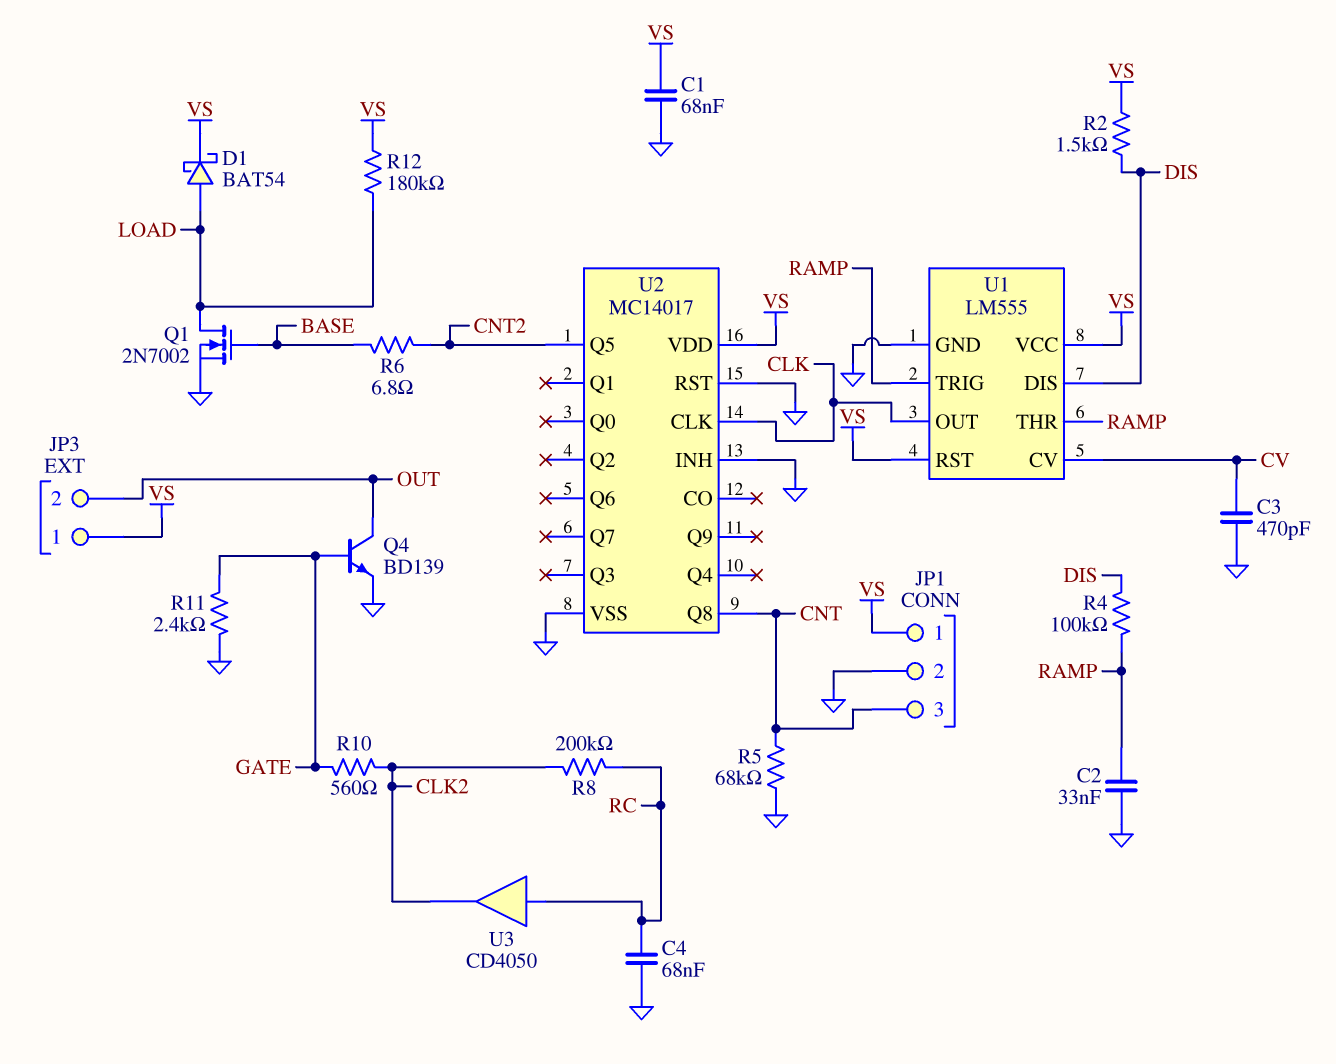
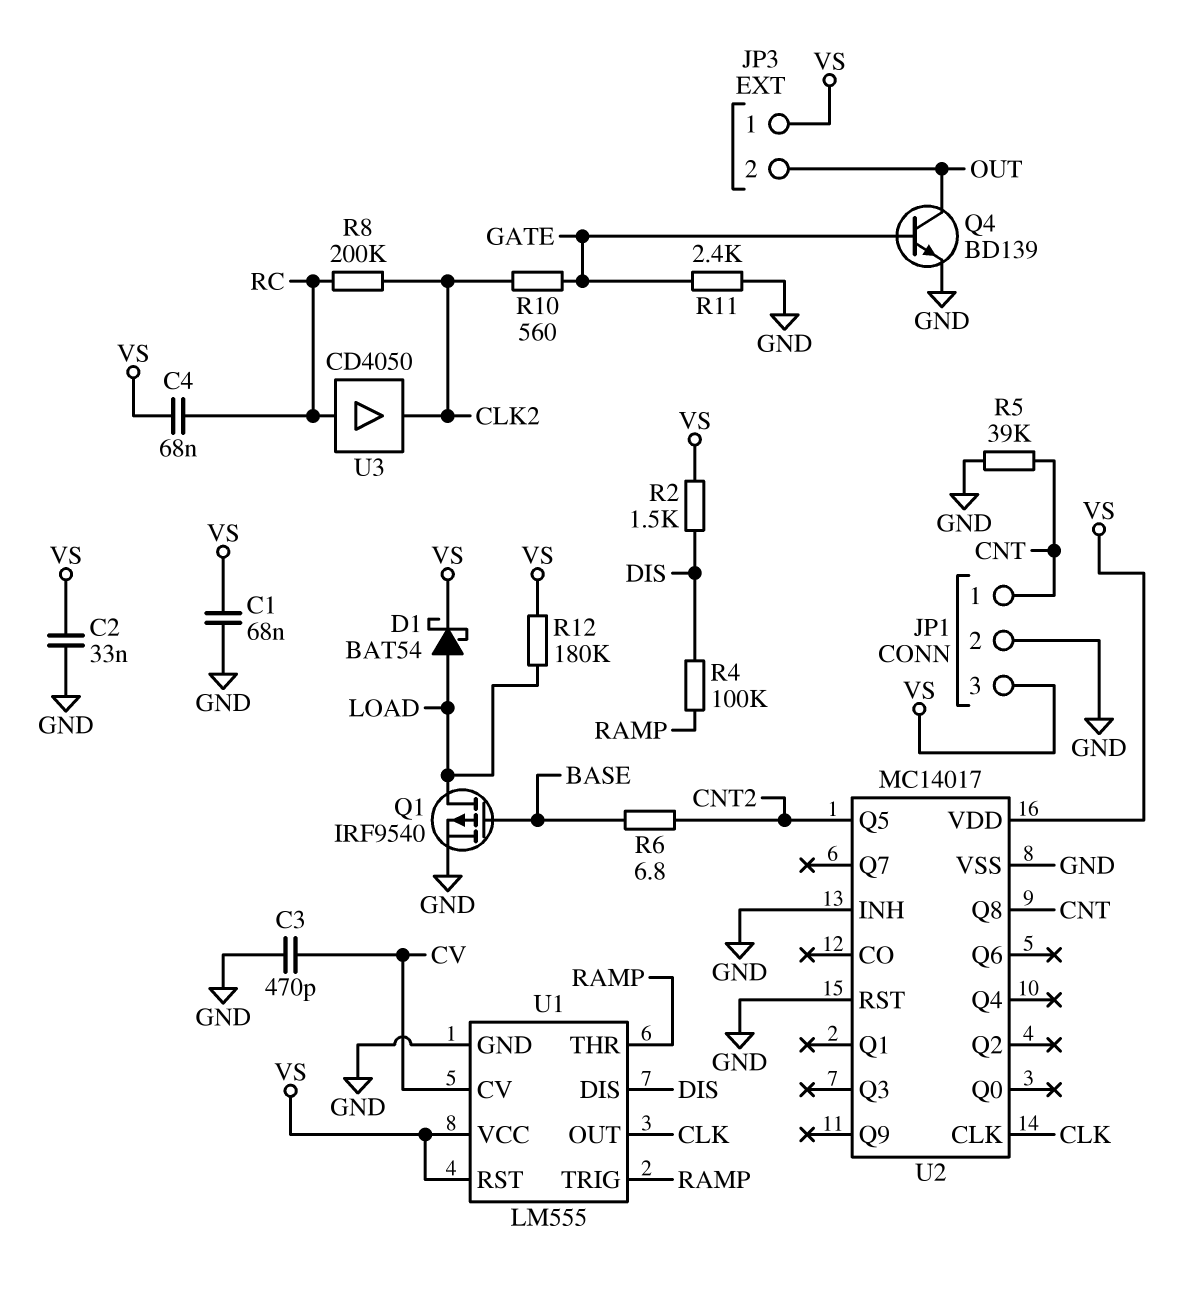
C2: 33nF (GND, RAMP) -> 33nF (GND, VS)
C4: 68nF (GND, RC) -> 68nF (RC, VS)
JP1 pin 1: VS -> CNT
JP1 pin 3: CNT -> VS
Q1: NMOS 2N7002 (G BASE, D LOAD, S GND) -> PMOS IRF9540 (G BASE, D LOAD, S GND)
R5: 68k (CNT, GND) -> 39k (CNT, GND)

